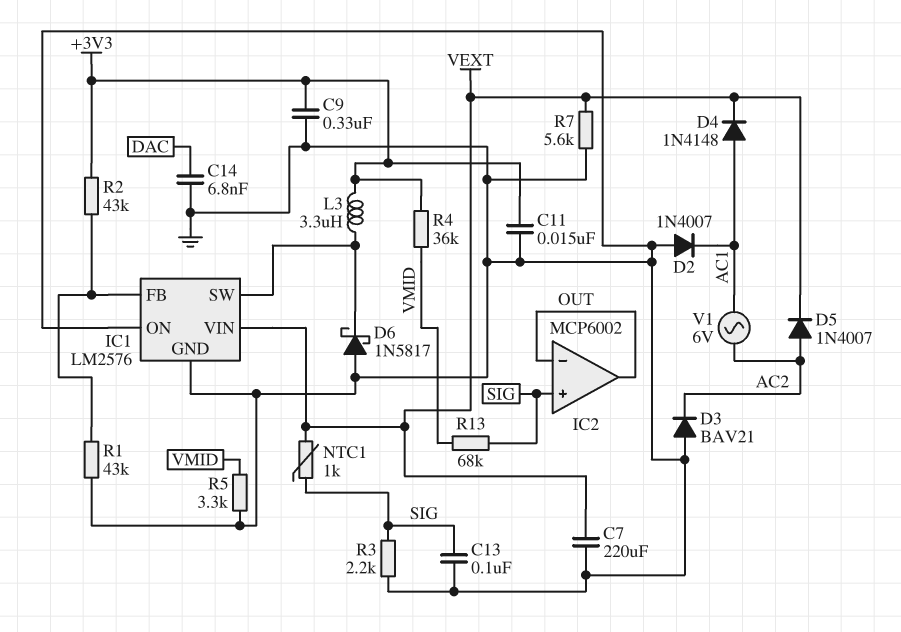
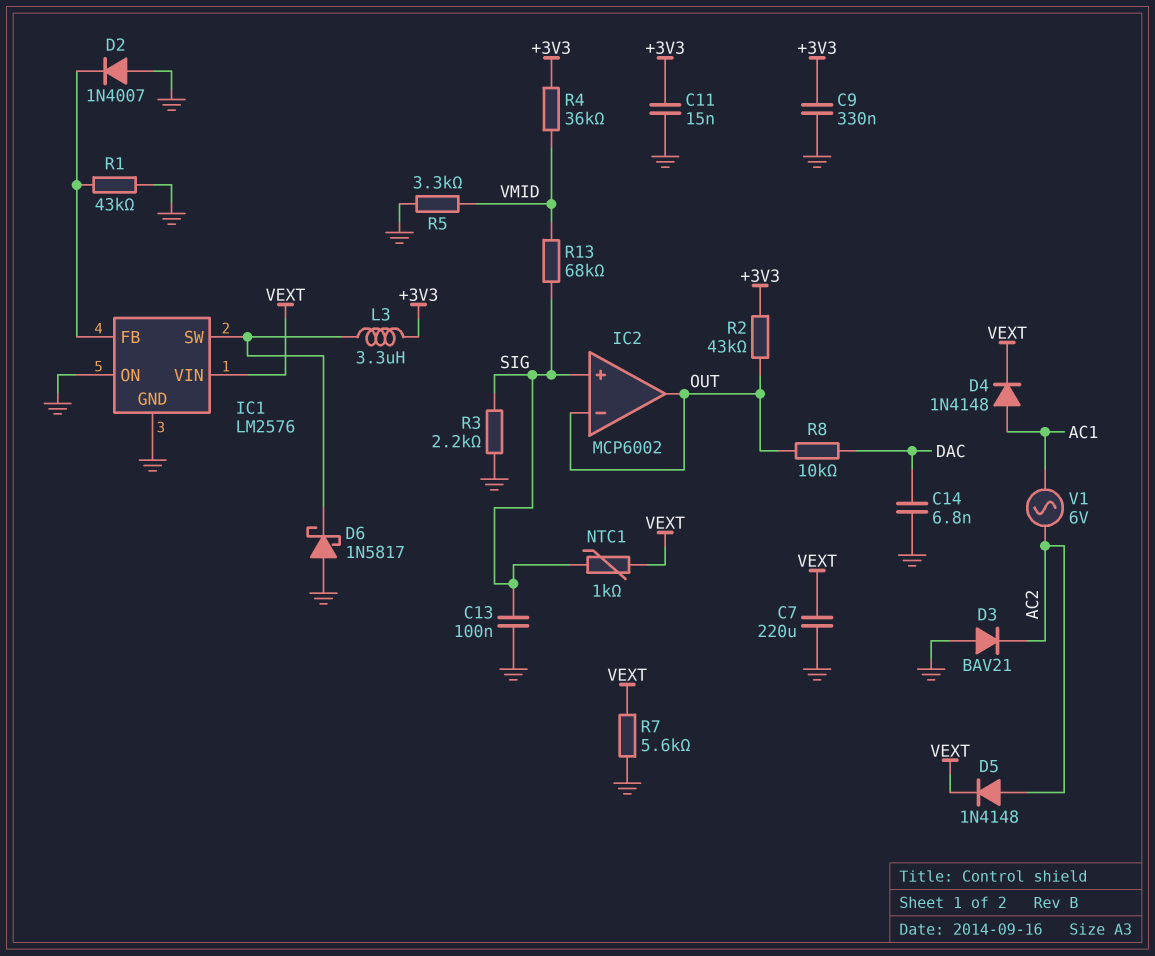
D2: diode 1N4007 (A GND, K AC1) -> diode 1N4007 (A GND, K IC1/FB)
D5: diode 1N4007 (A AC2, K VEXT) -> diode 1N4148 (A AC2, K VEXT)
R2: 43k (+3V3, IC1/FB) -> 43k (+3V3, OUT)
R8: none -> 10k (DAC, OUT)

